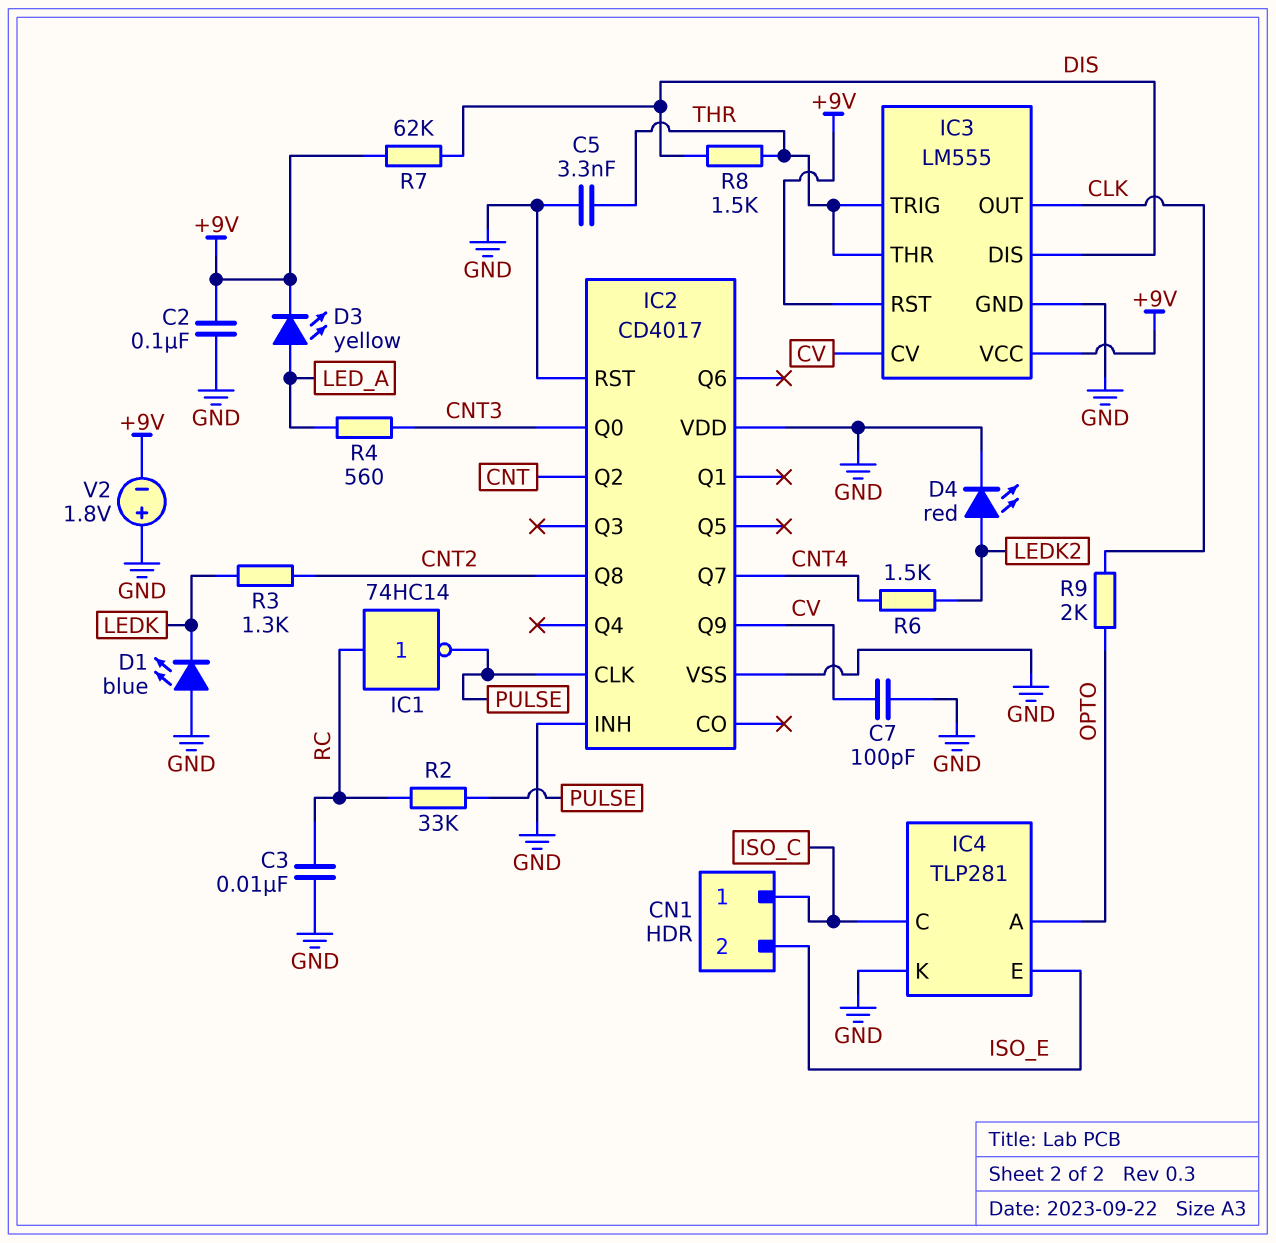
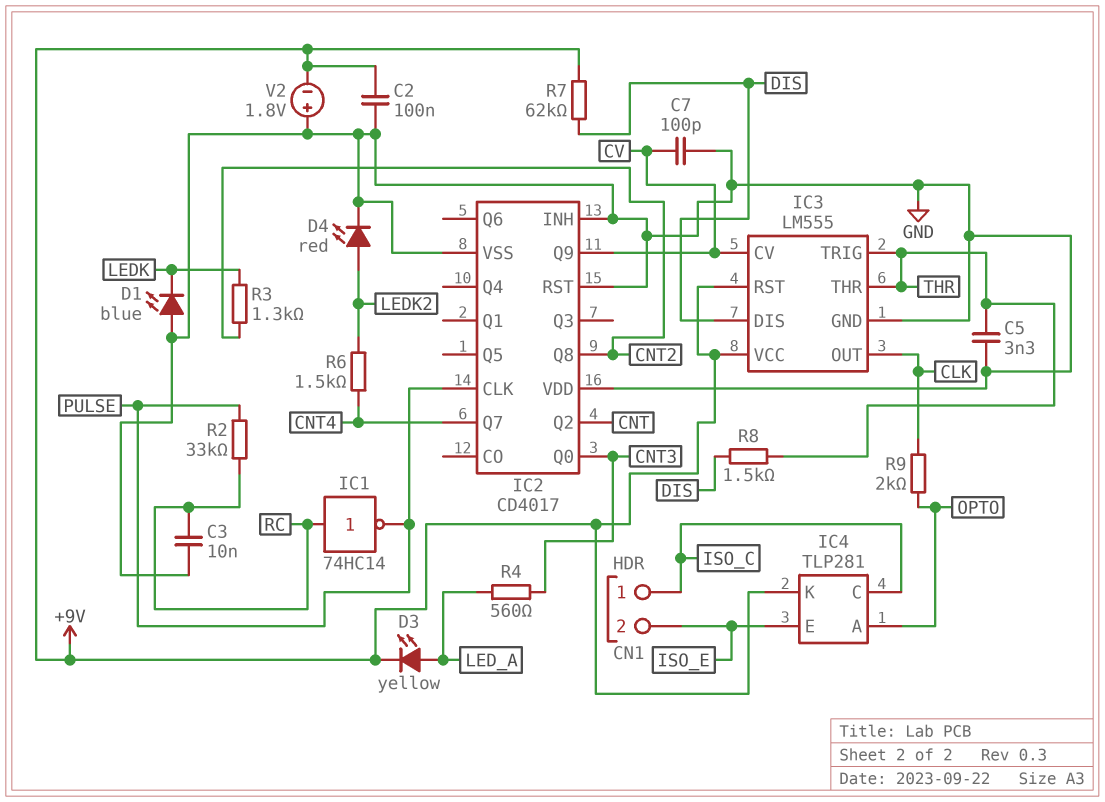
IC4 pin K: GND -> +9V

